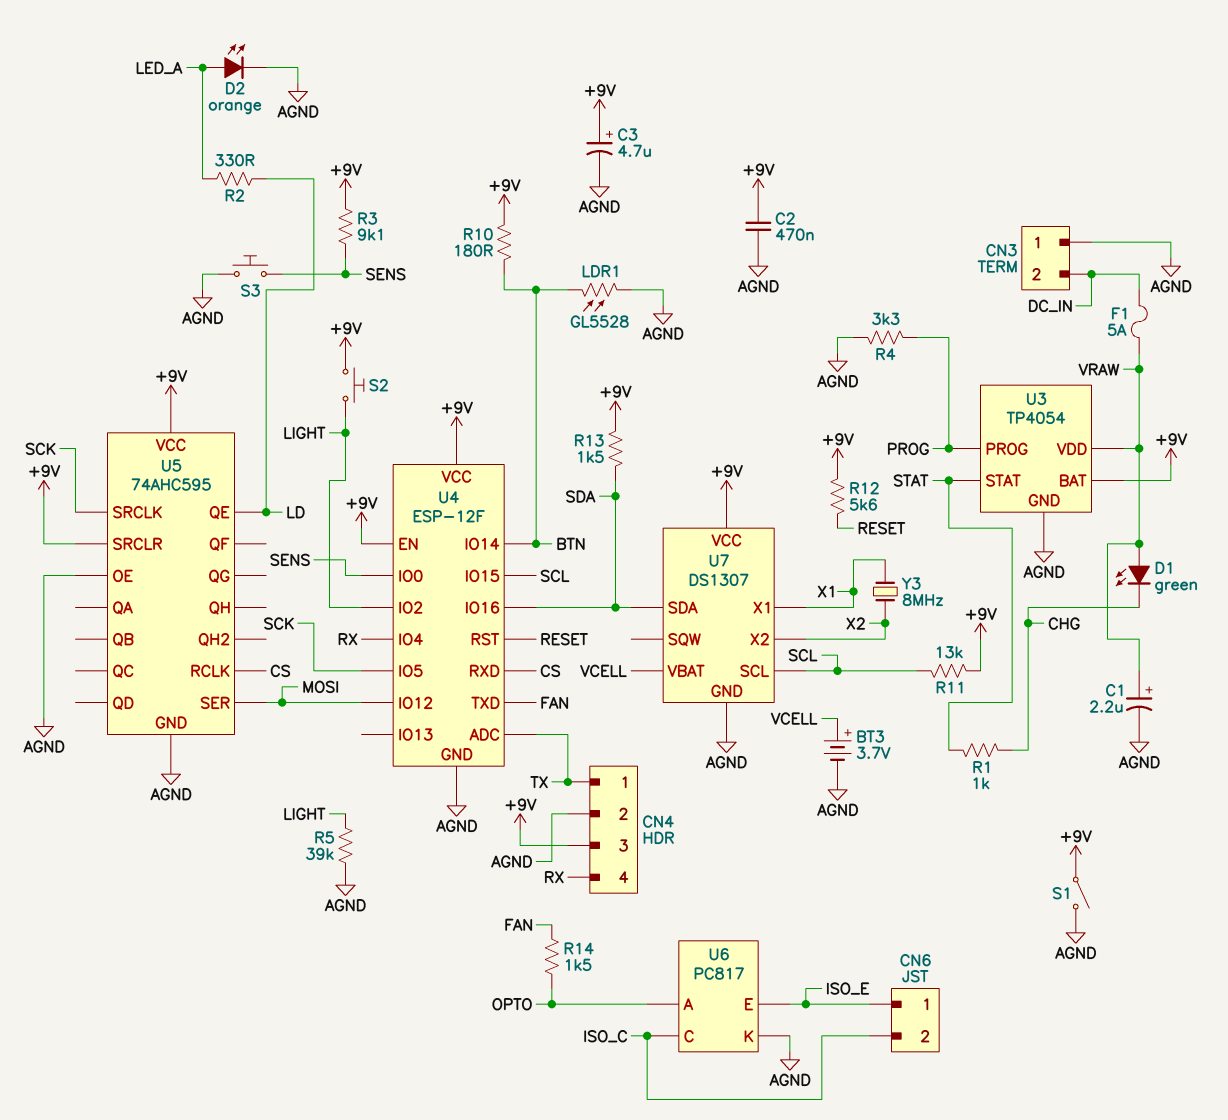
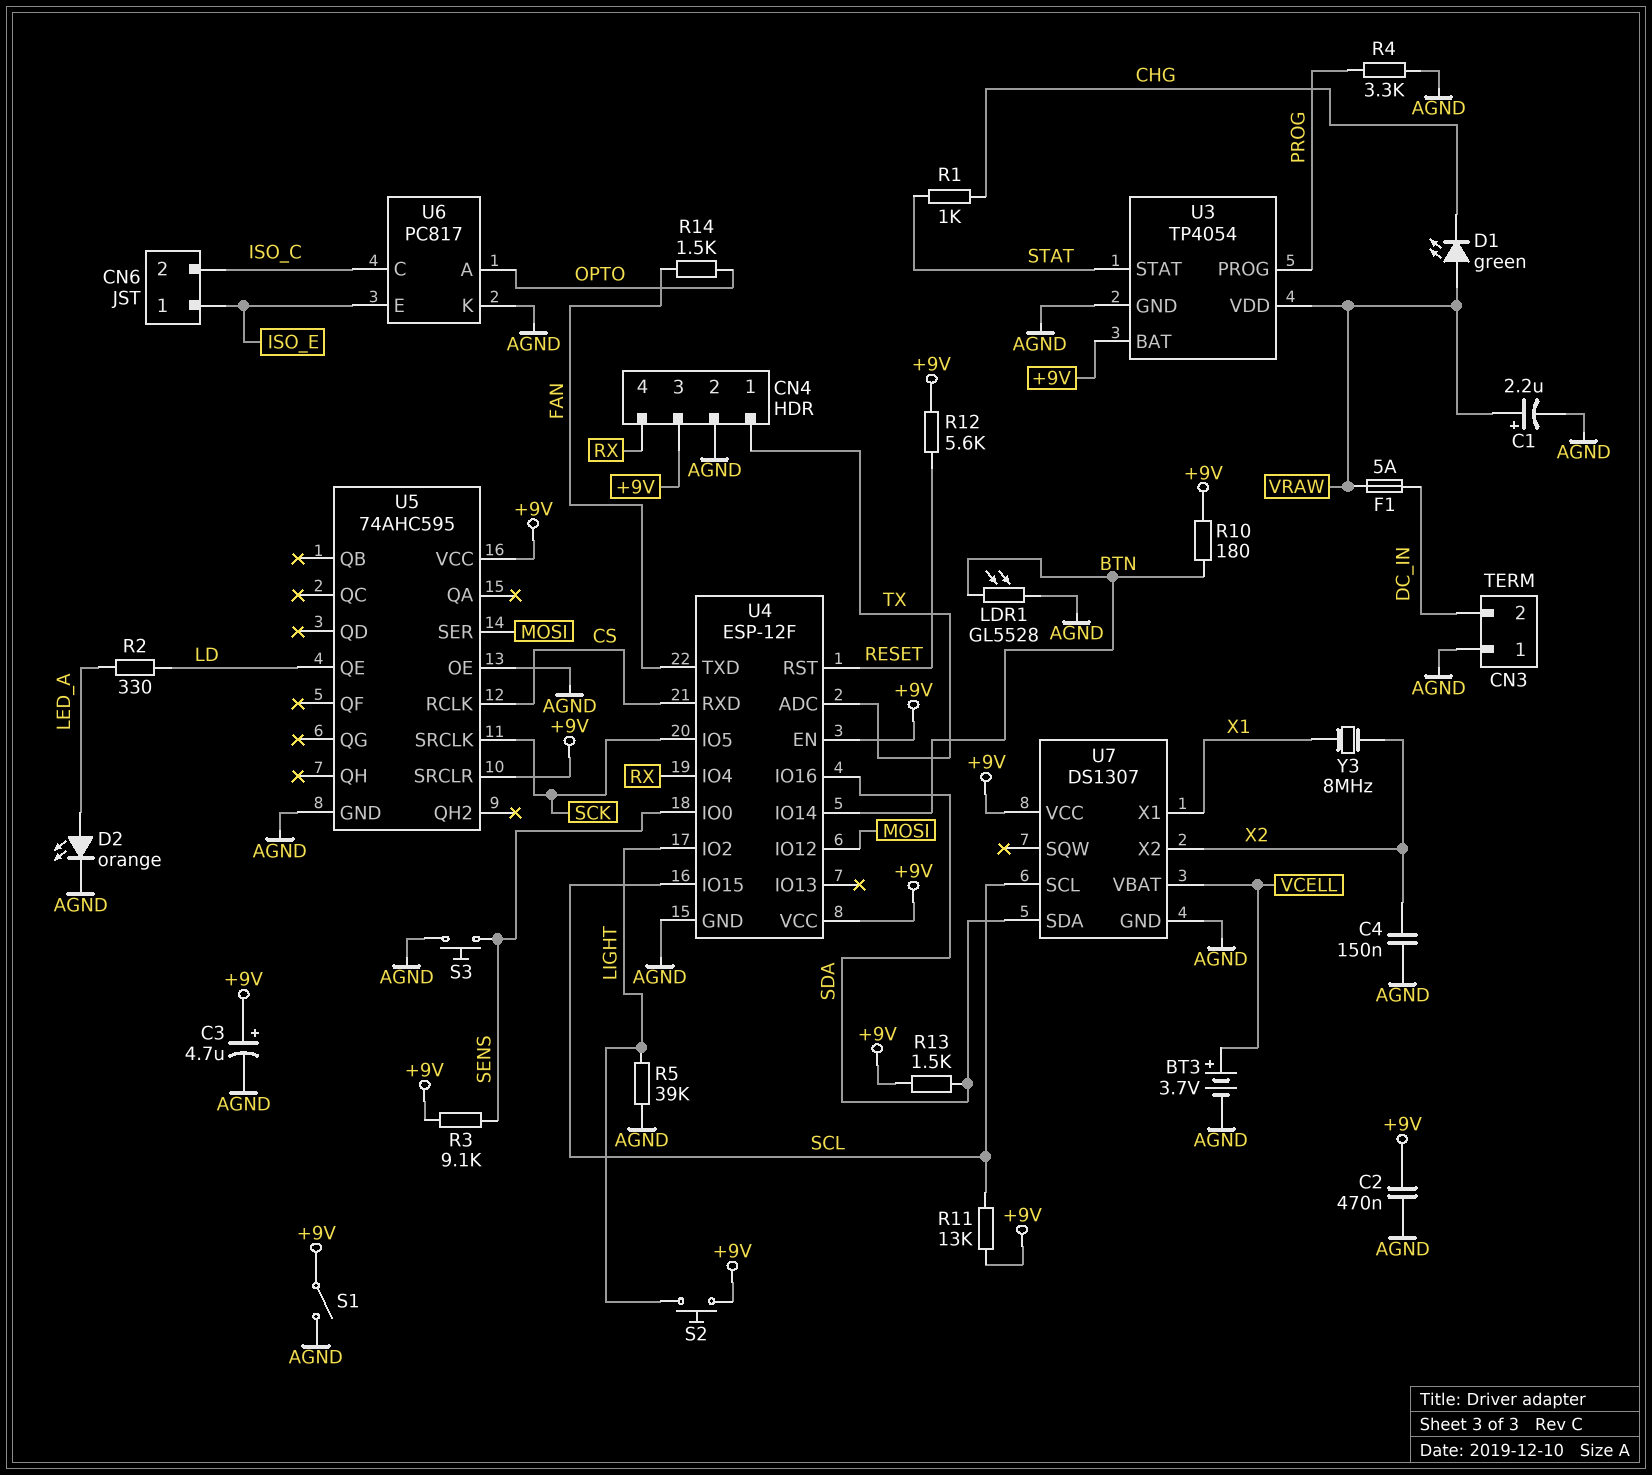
C4: none -> 150nF (AGND, X2)

